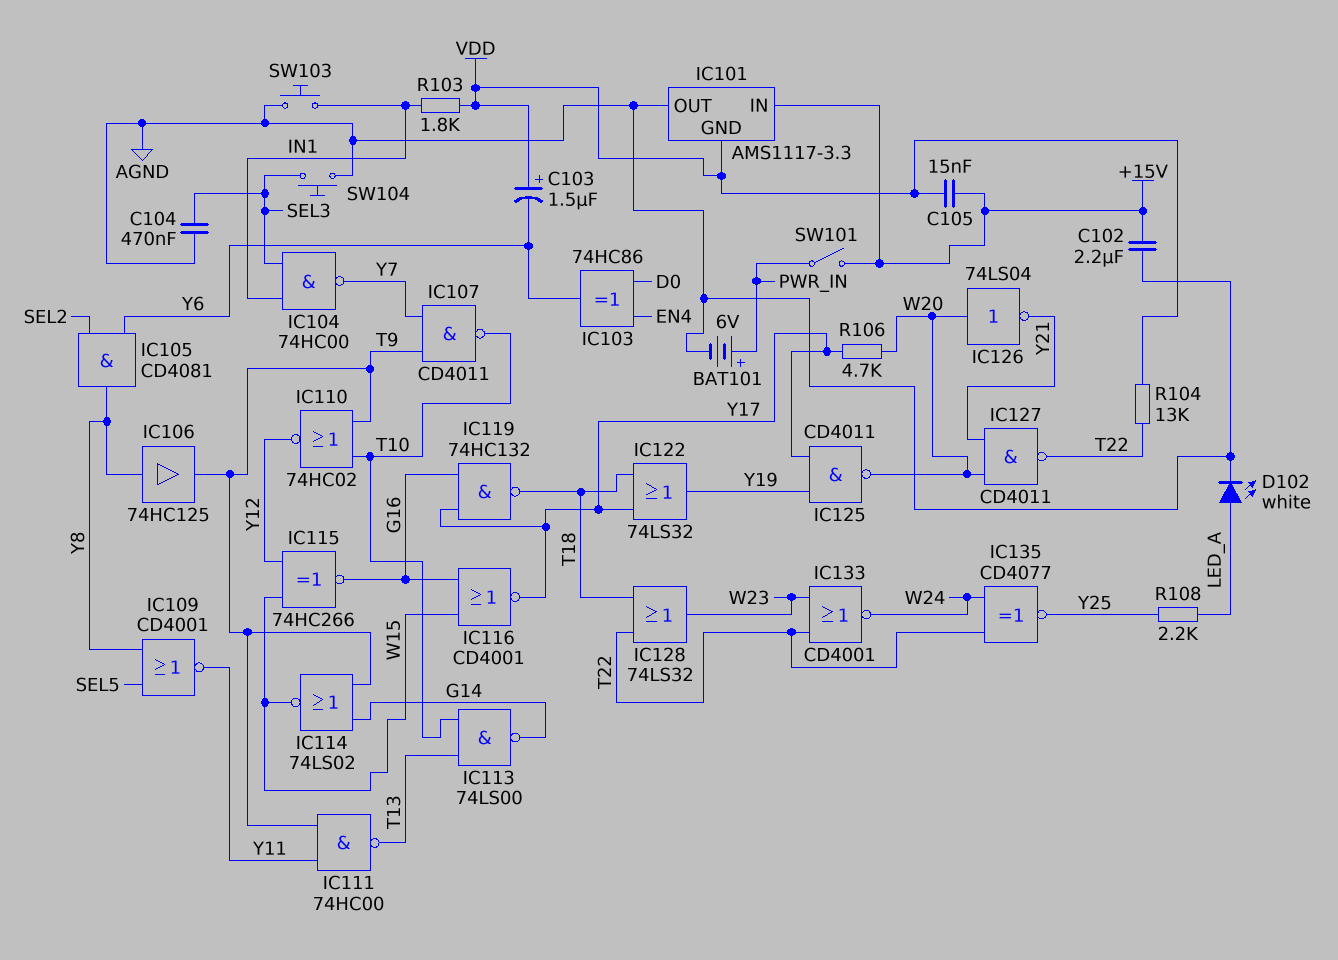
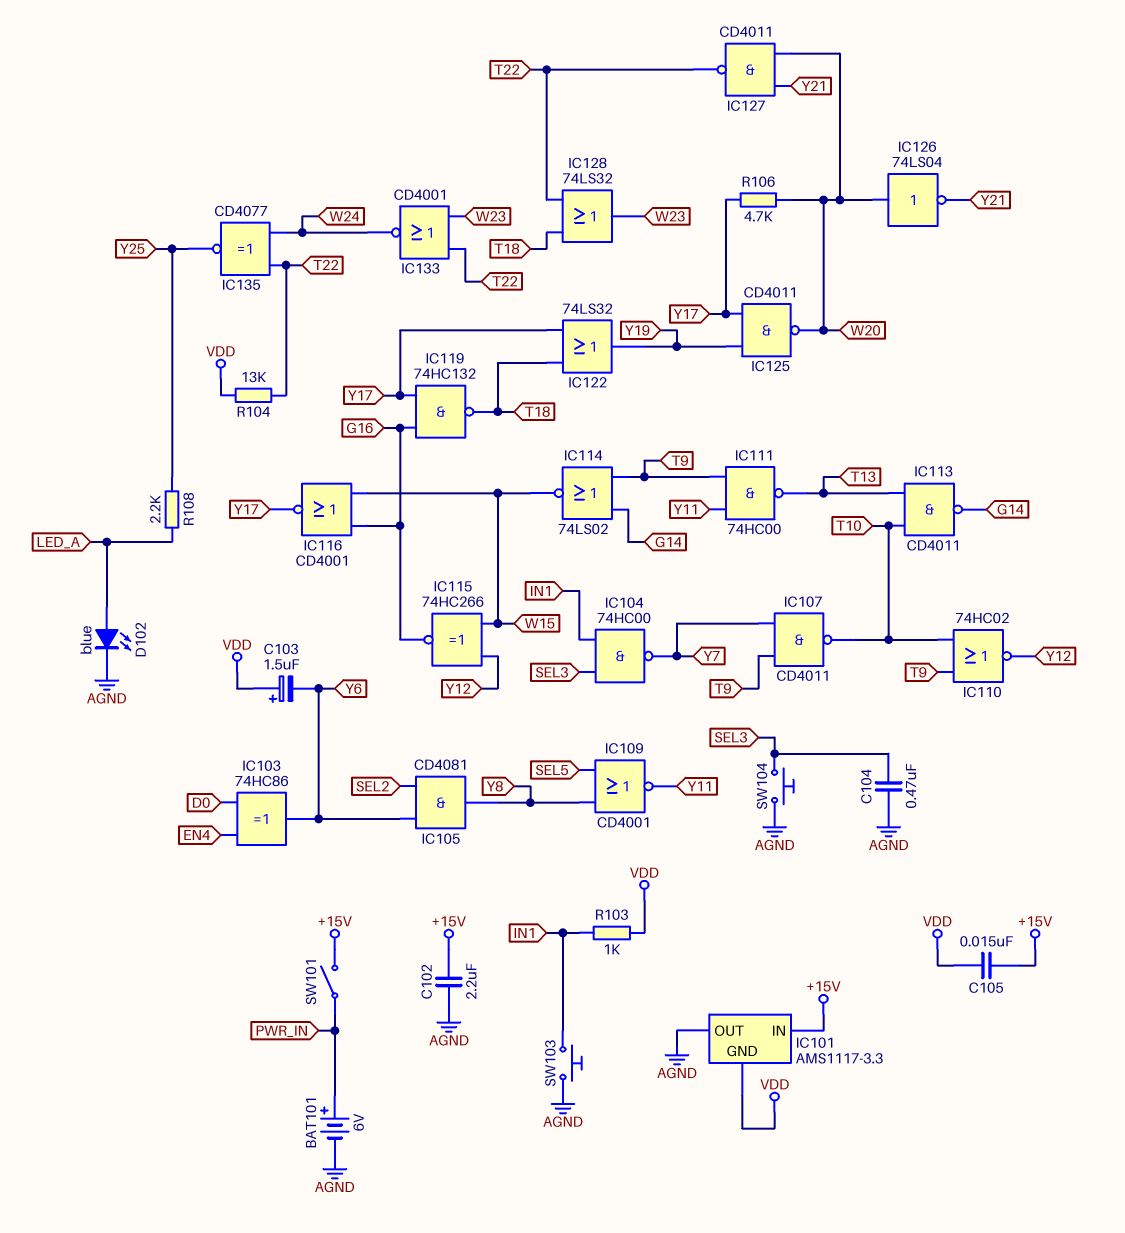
D102: LED white (A LED_A, K AGND) -> LED blue (A LED_A, K AGND)
IC106: buffer 74HC125 (in Y8, out T9) -> none
IC113: NAND 74LS00 (in T10, in T13, out G14) -> NAND CD4011 (in T10, in T13, out G14)
R103: 1.8k (IN1, VDD) -> 1k (IN1, VDD)

